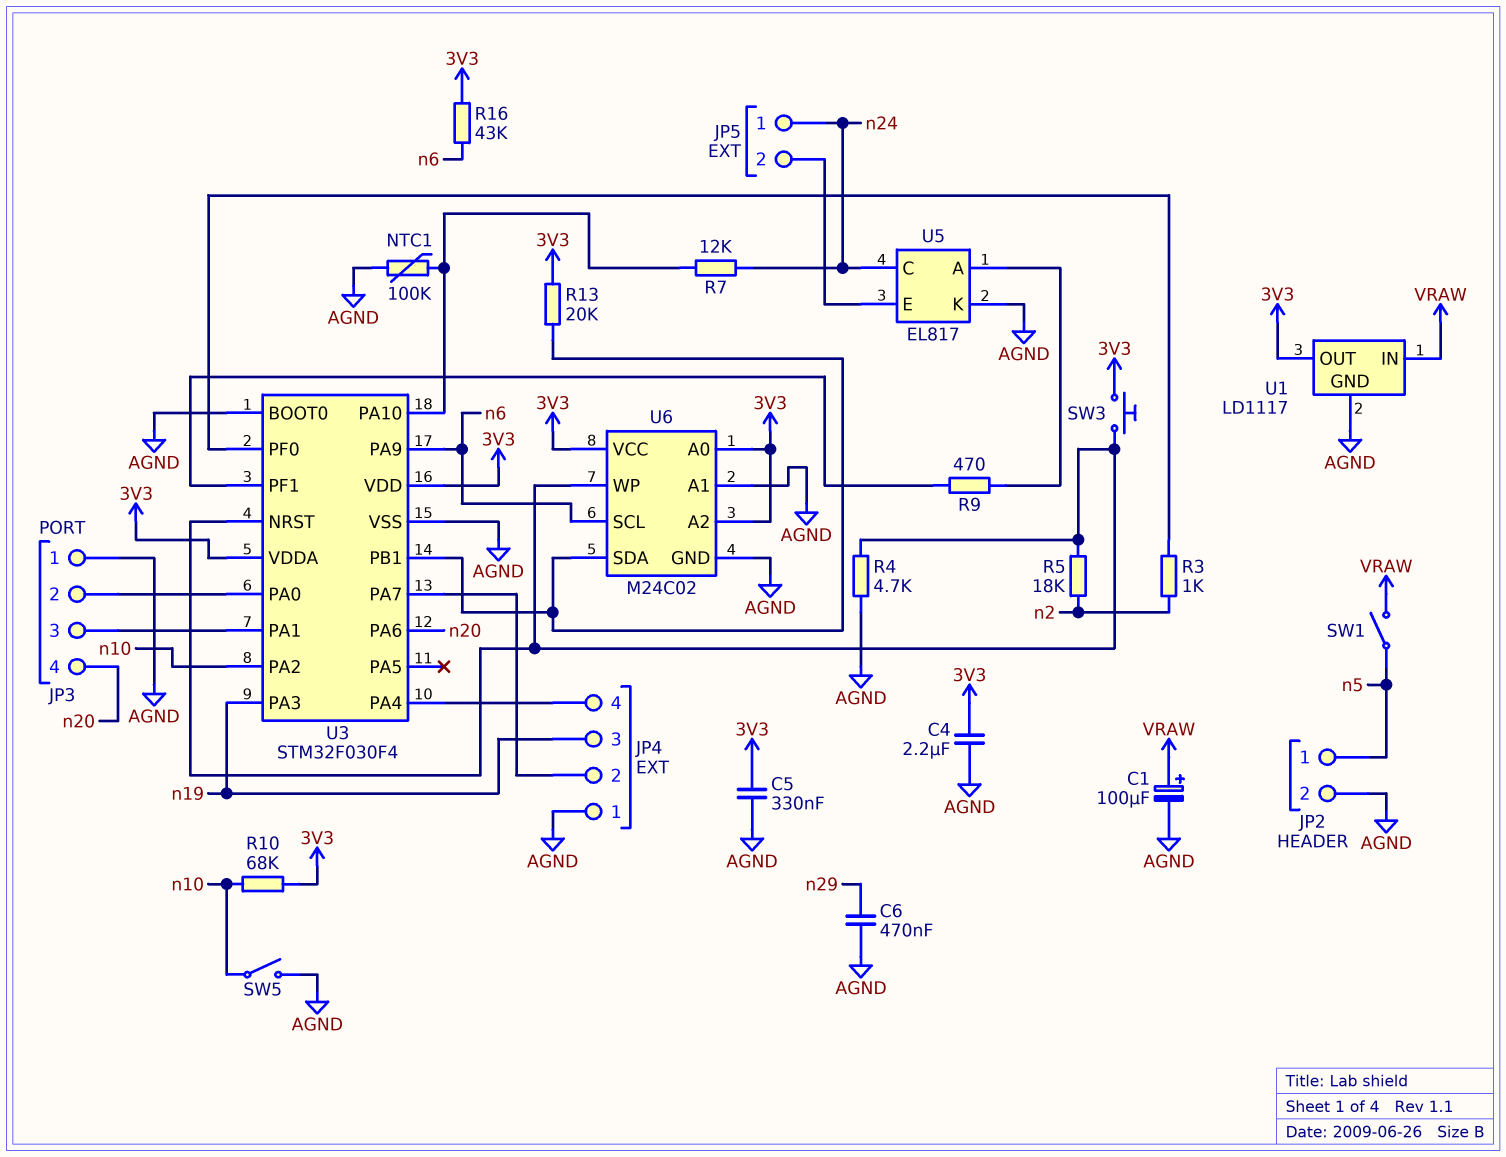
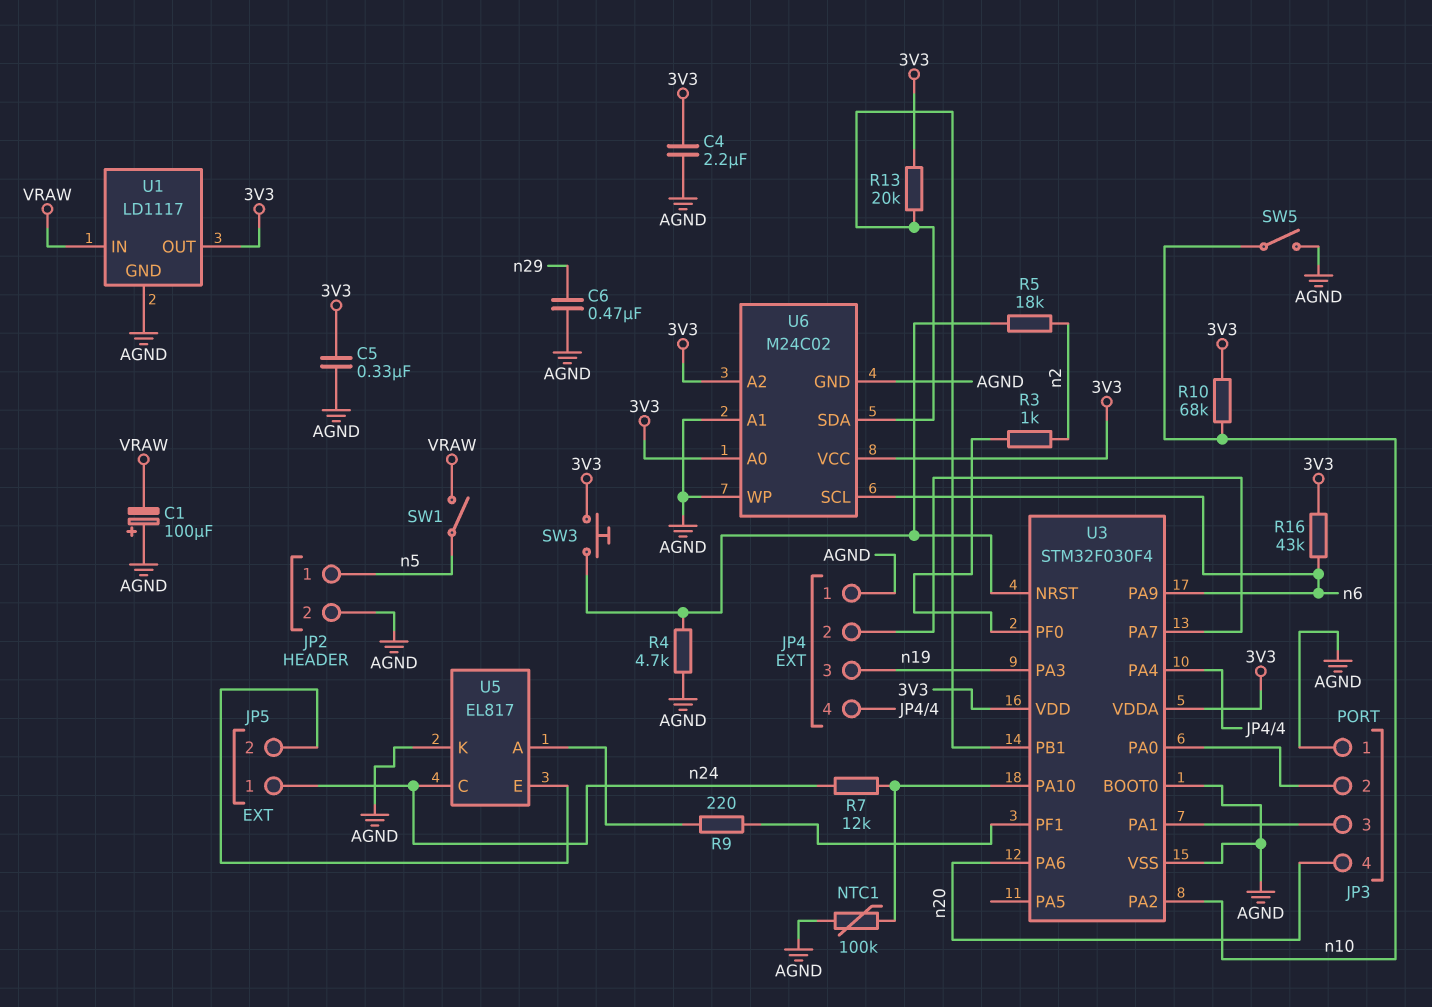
C1: 100uF (plus VRAW, minus AGND) -> 100uF (plus AGND, minus VRAW)
R9: 470 (U3/PF1, U5/A) -> 220 (U3/PF1, U5/A)
U6 pin WP: U3/NRST -> AGND

